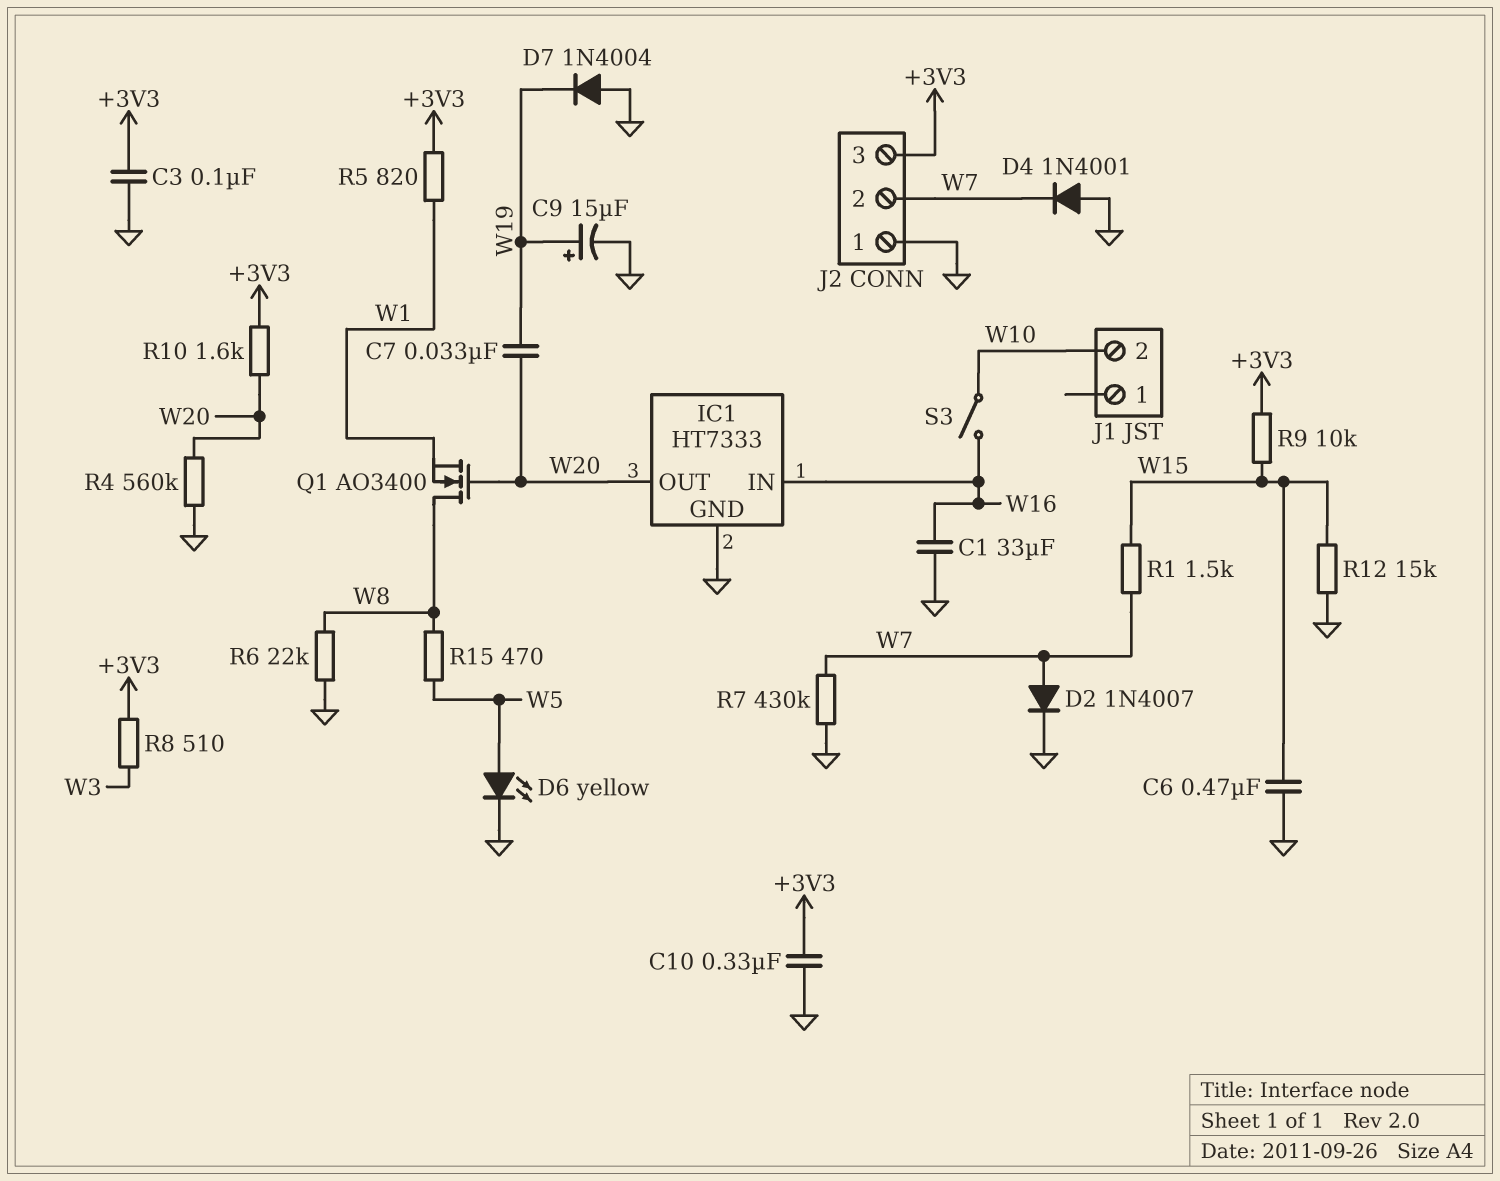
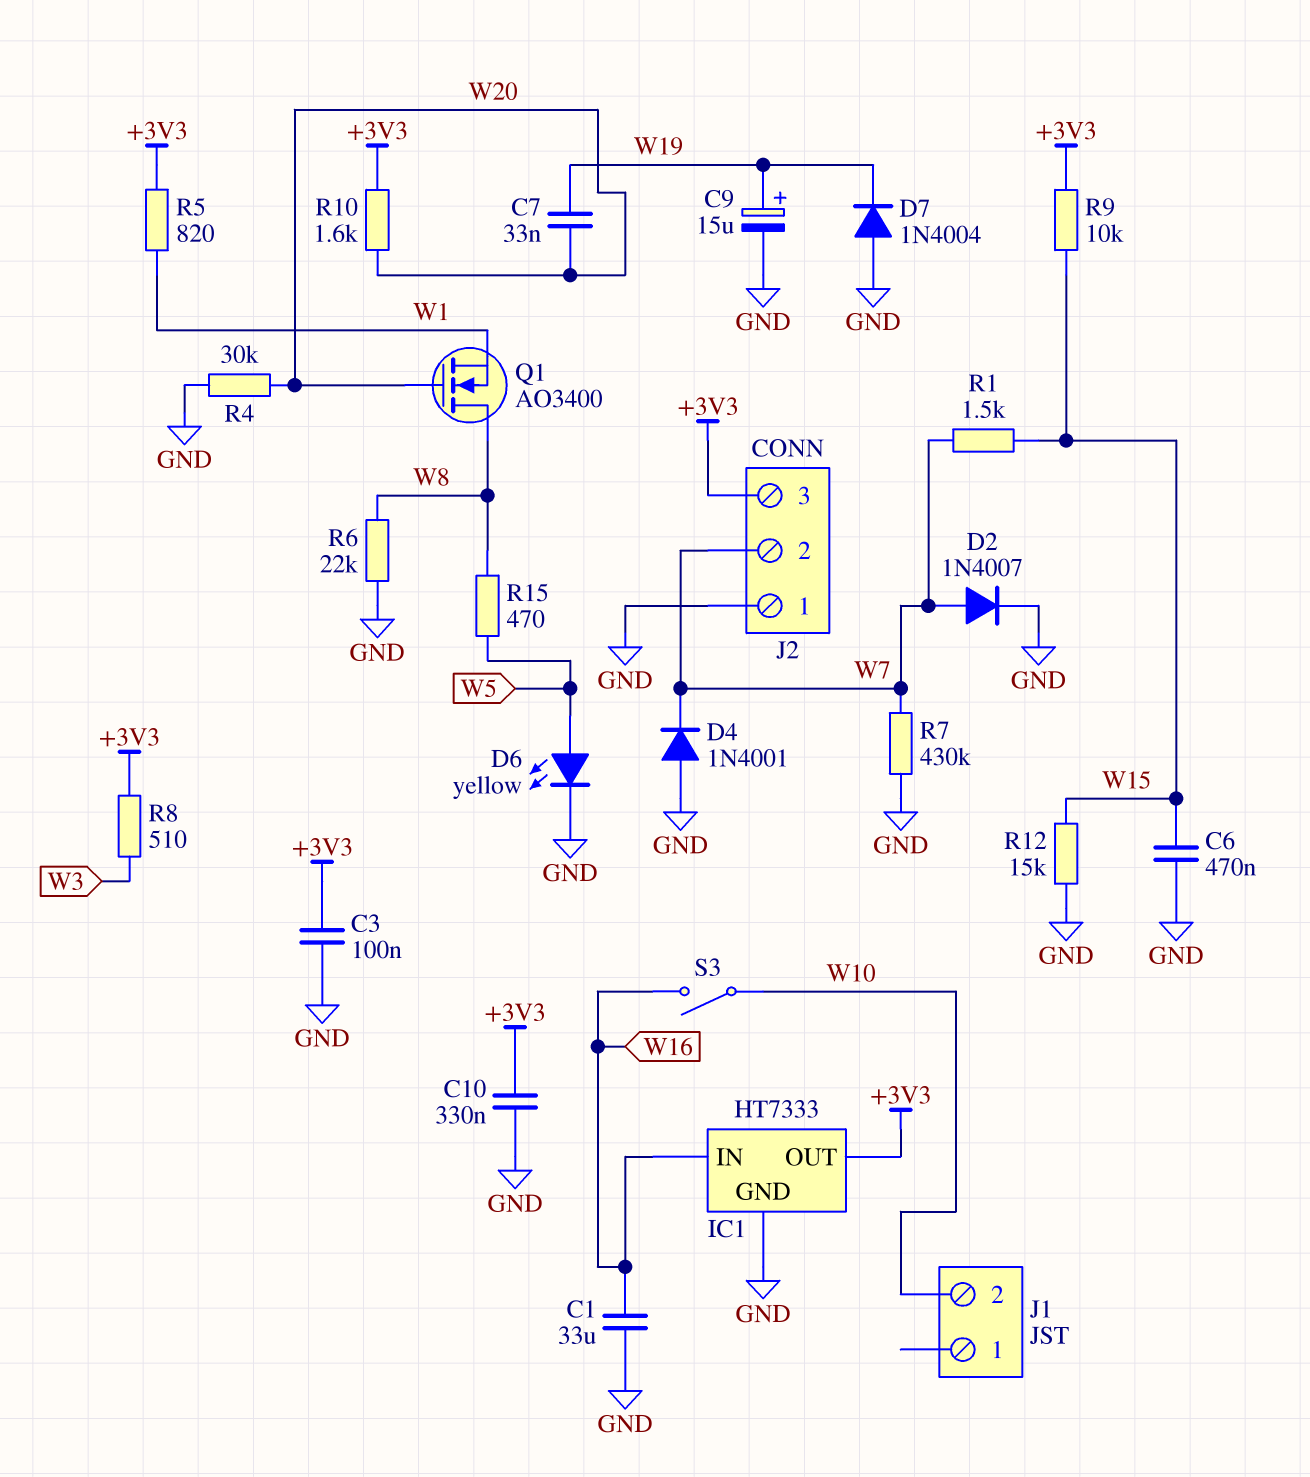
IC1 pin OUT: W20 -> +3V3
R4: 560k (GND, W20) -> 30k (GND, W20)

